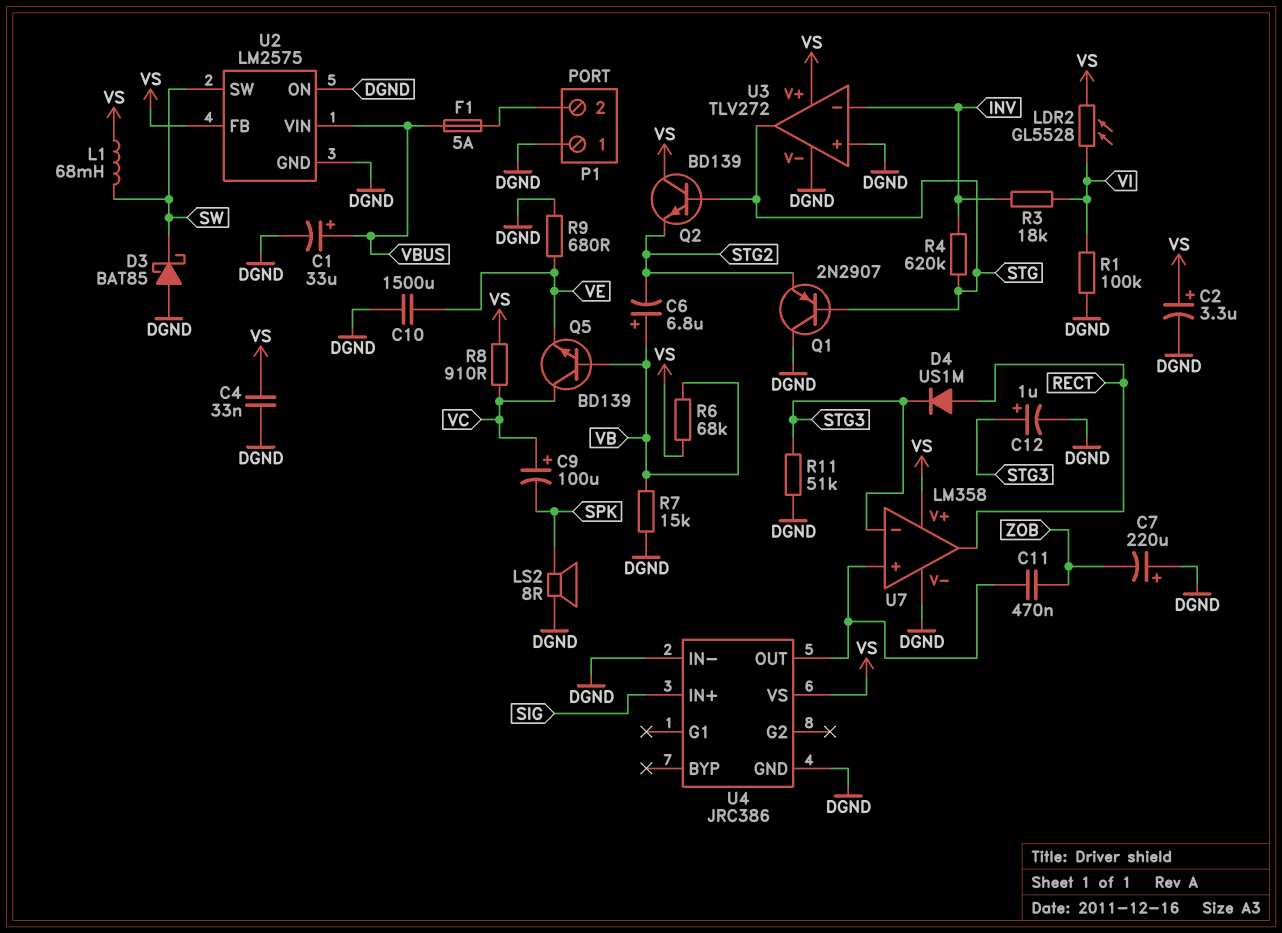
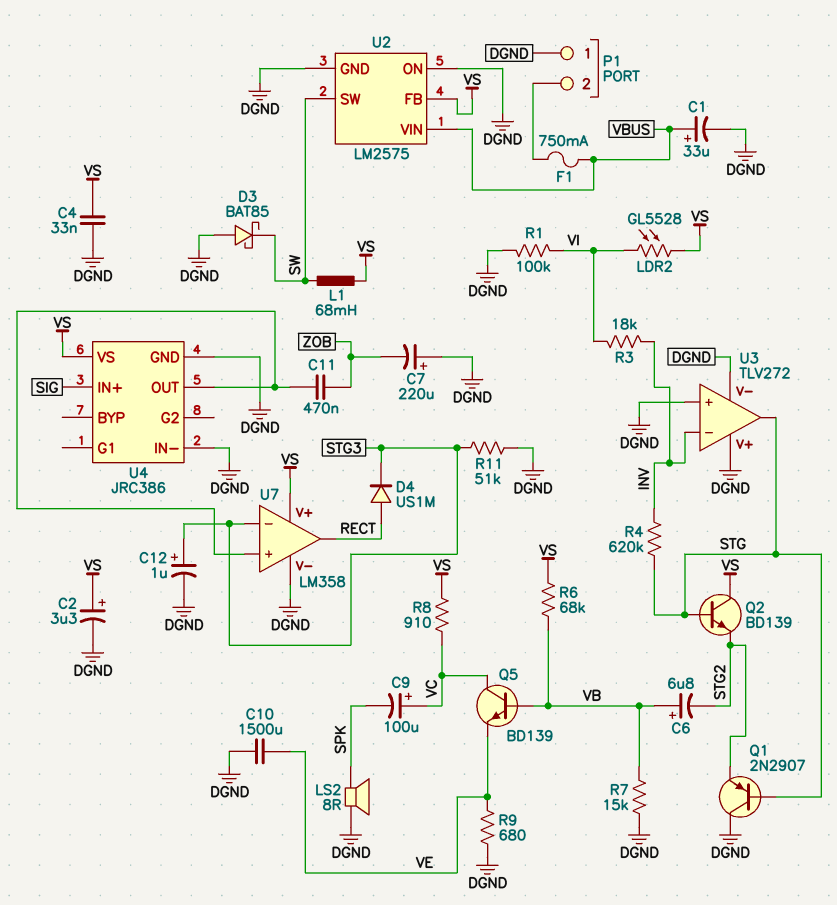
F1: 5A (P1/2, VBUS) -> 750mA (P1/2, VBUS)
U3 pin V+: VS -> DGND

